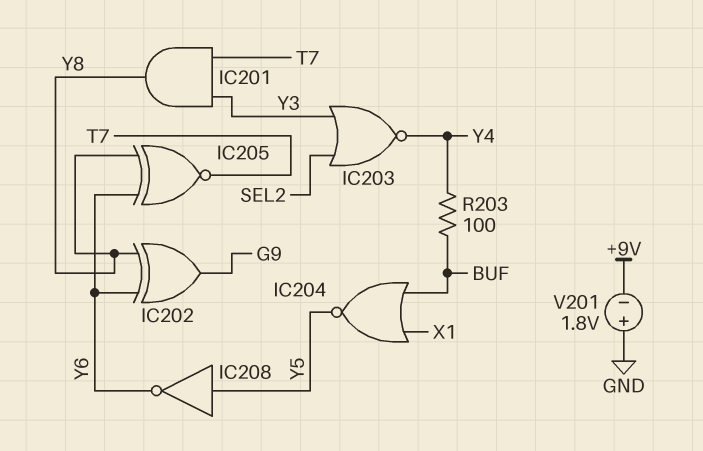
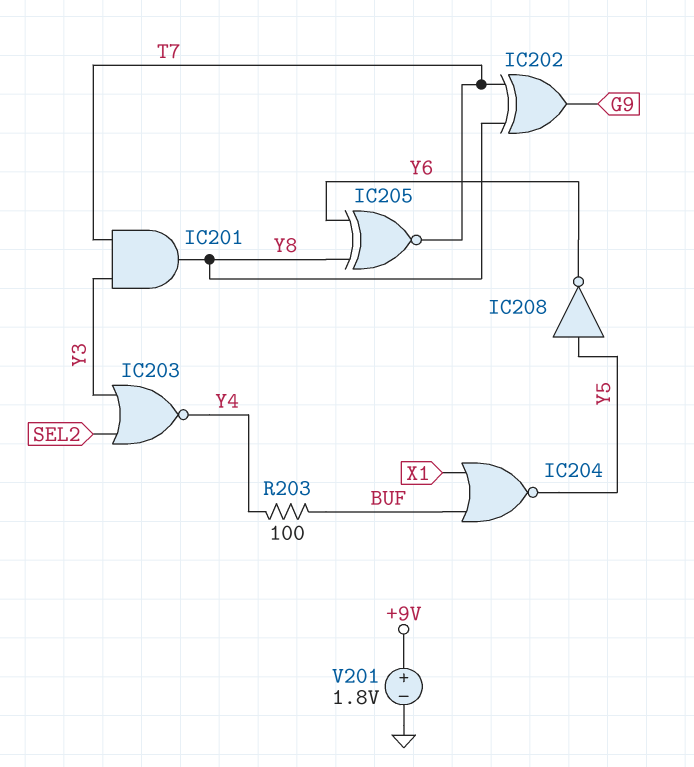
IC202: XOR (in Y6, in Y8, out G9) -> XOR (in T7, in Y8, out G9)
V201: 1.8V (plus GND, minus +9V) -> 1.8V (plus +9V, minus GND)

